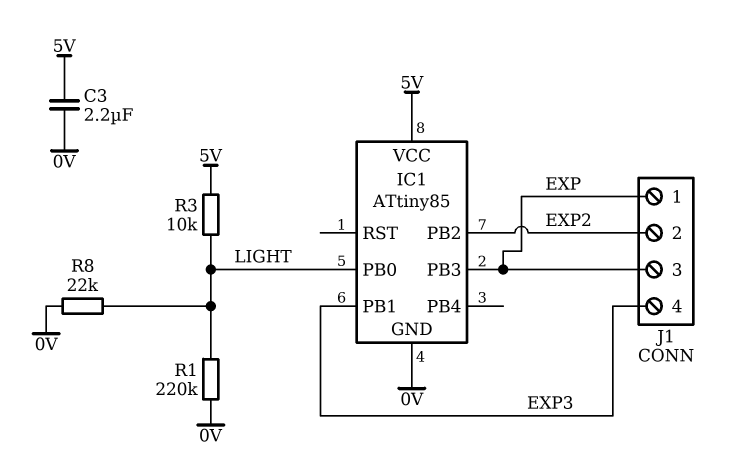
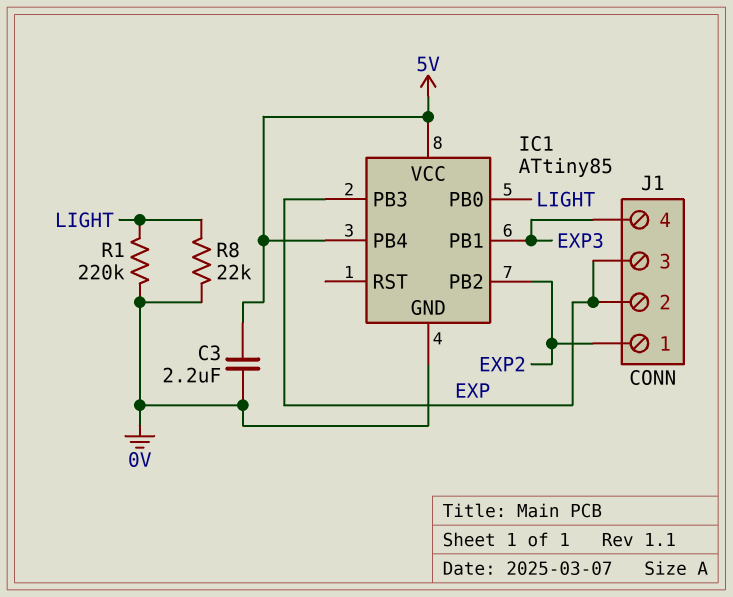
IC1 pin PB4: none -> 5V
J1 pin 1: EXP -> EXP2
J1 pin 2: EXP2 -> EXP
R3: 10k (5V, LIGHT) -> none

